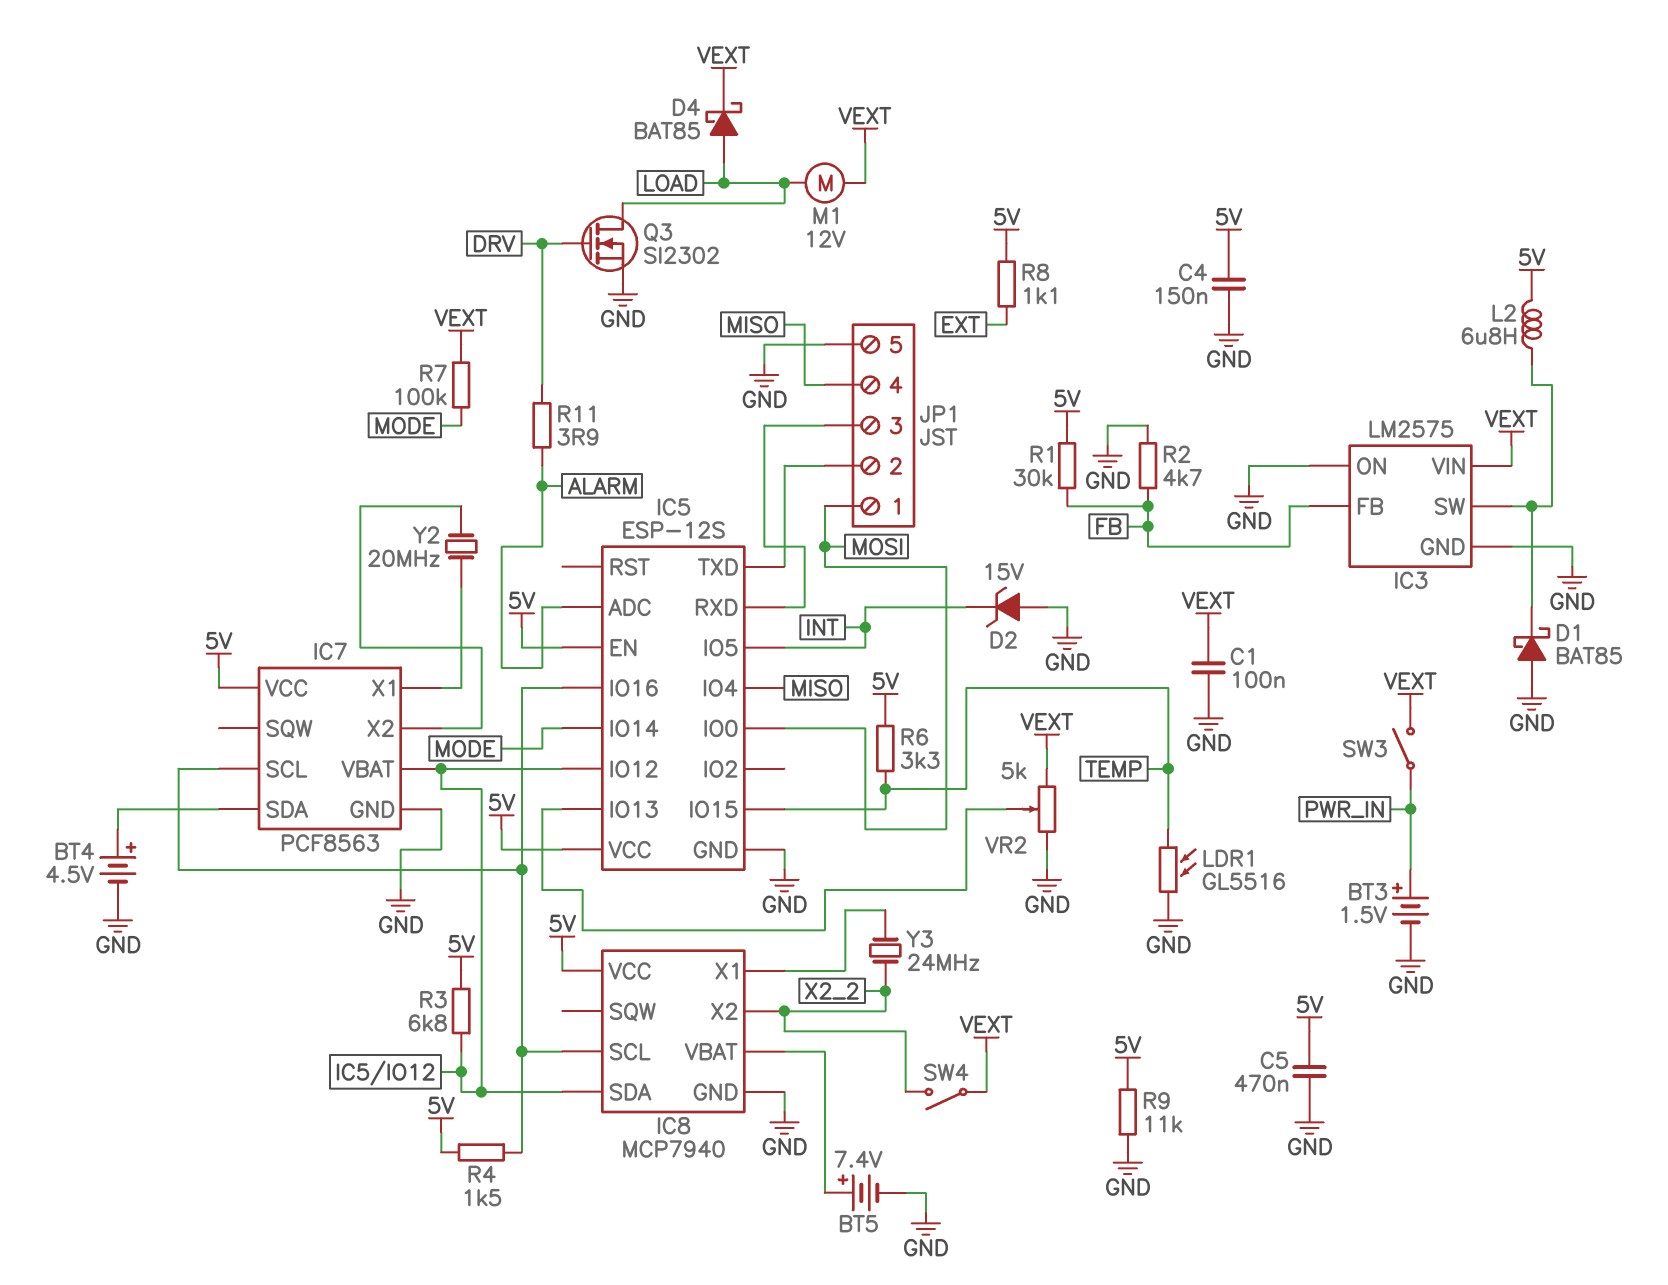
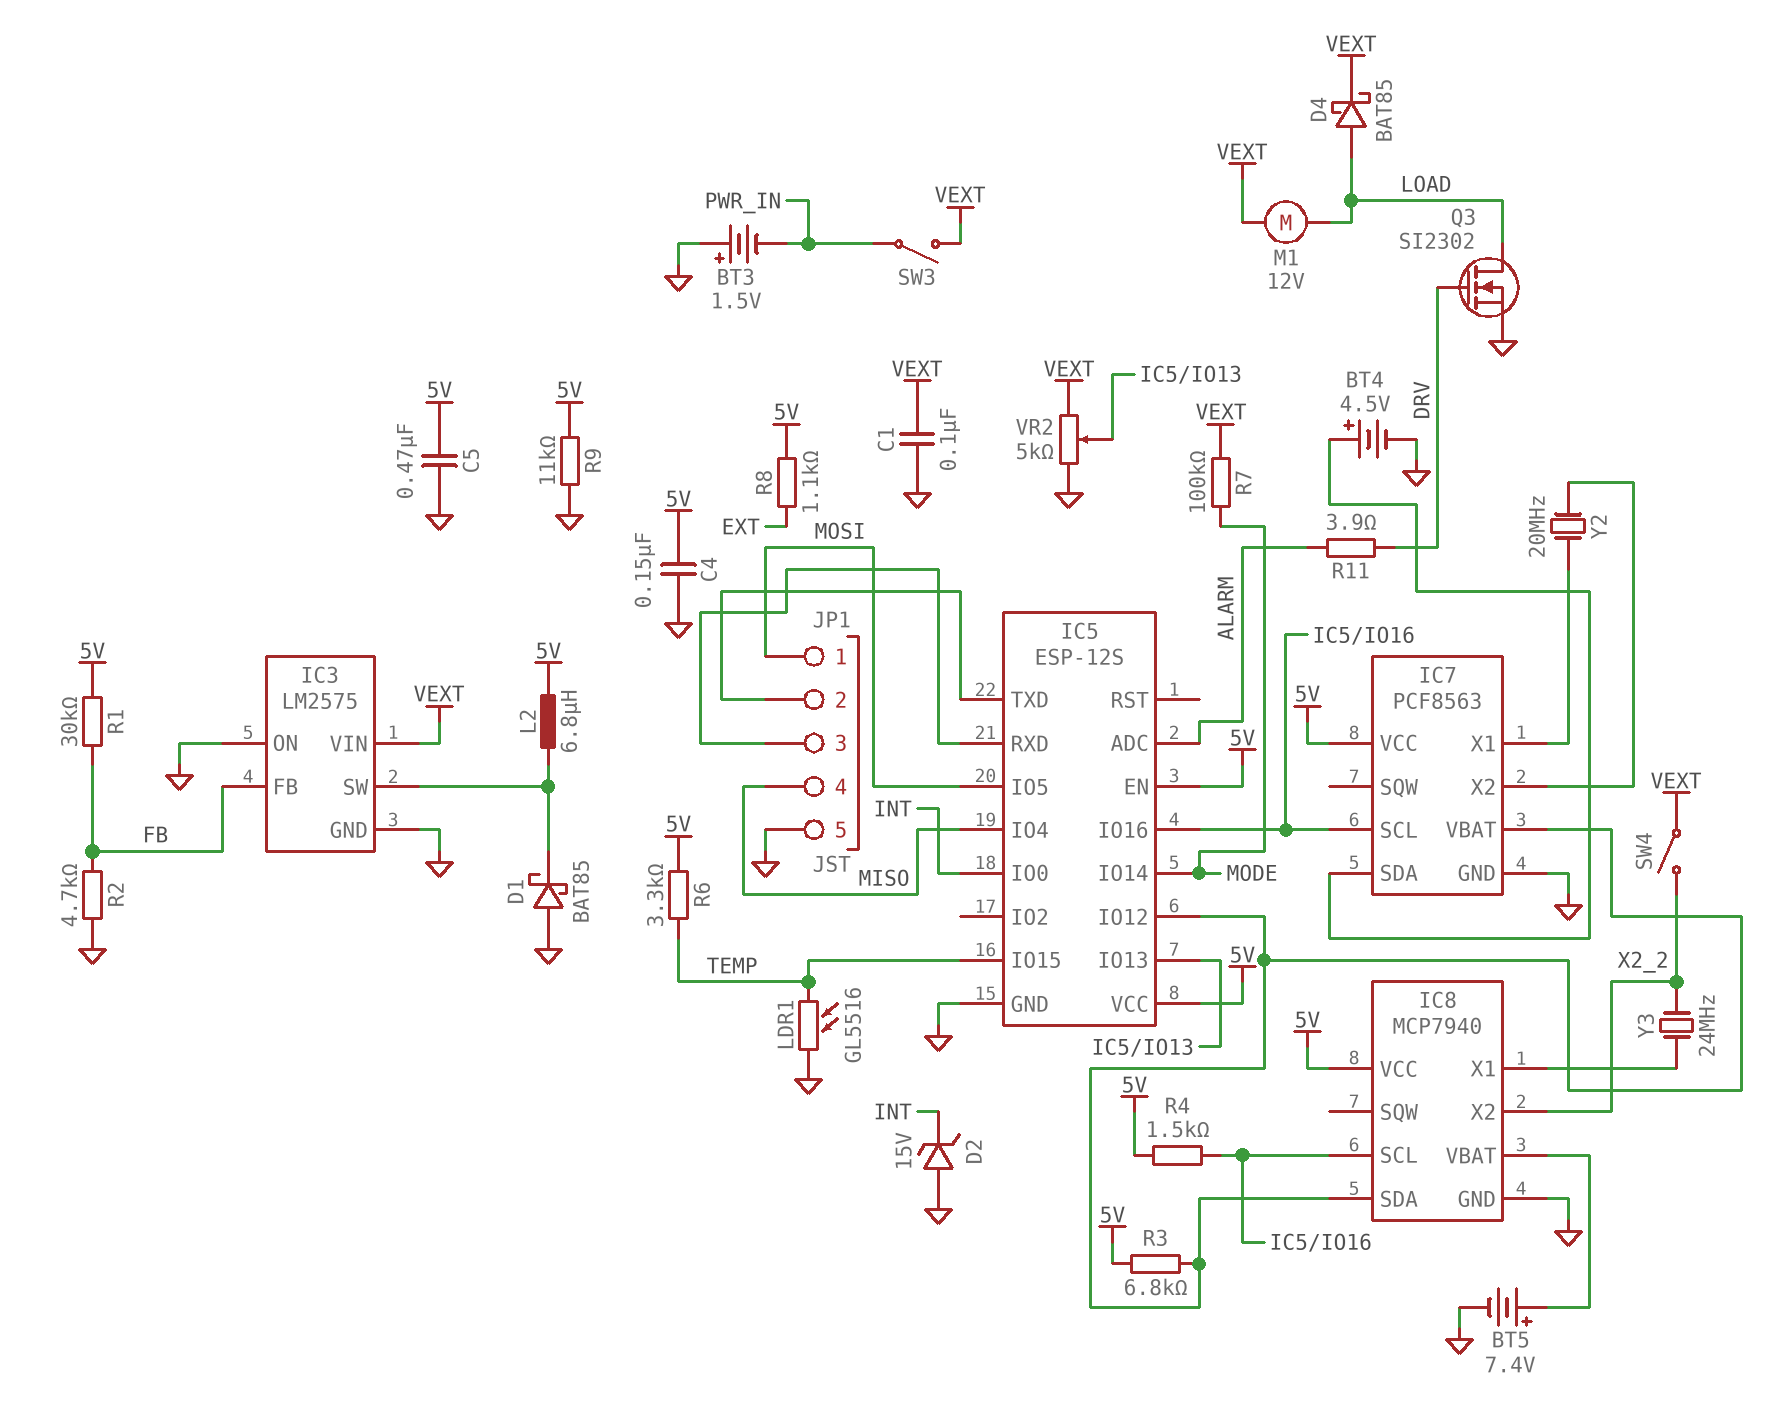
BT3: 1.5V (plus PWR_IN, minus GND) -> 1.5V (plus GND, minus PWR_IN)
IC5 pin IO0: MOSI -> INT
IC5 pin IO5: INT -> MOSI

